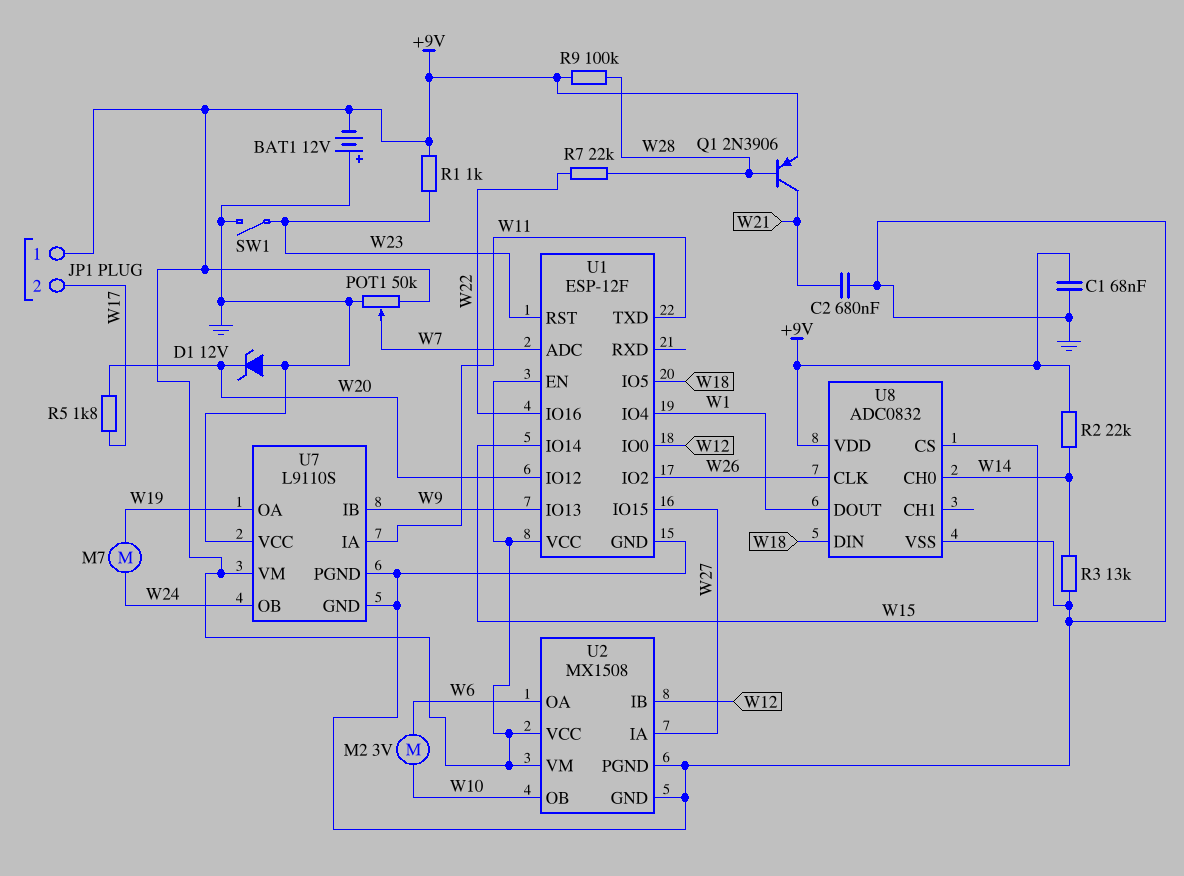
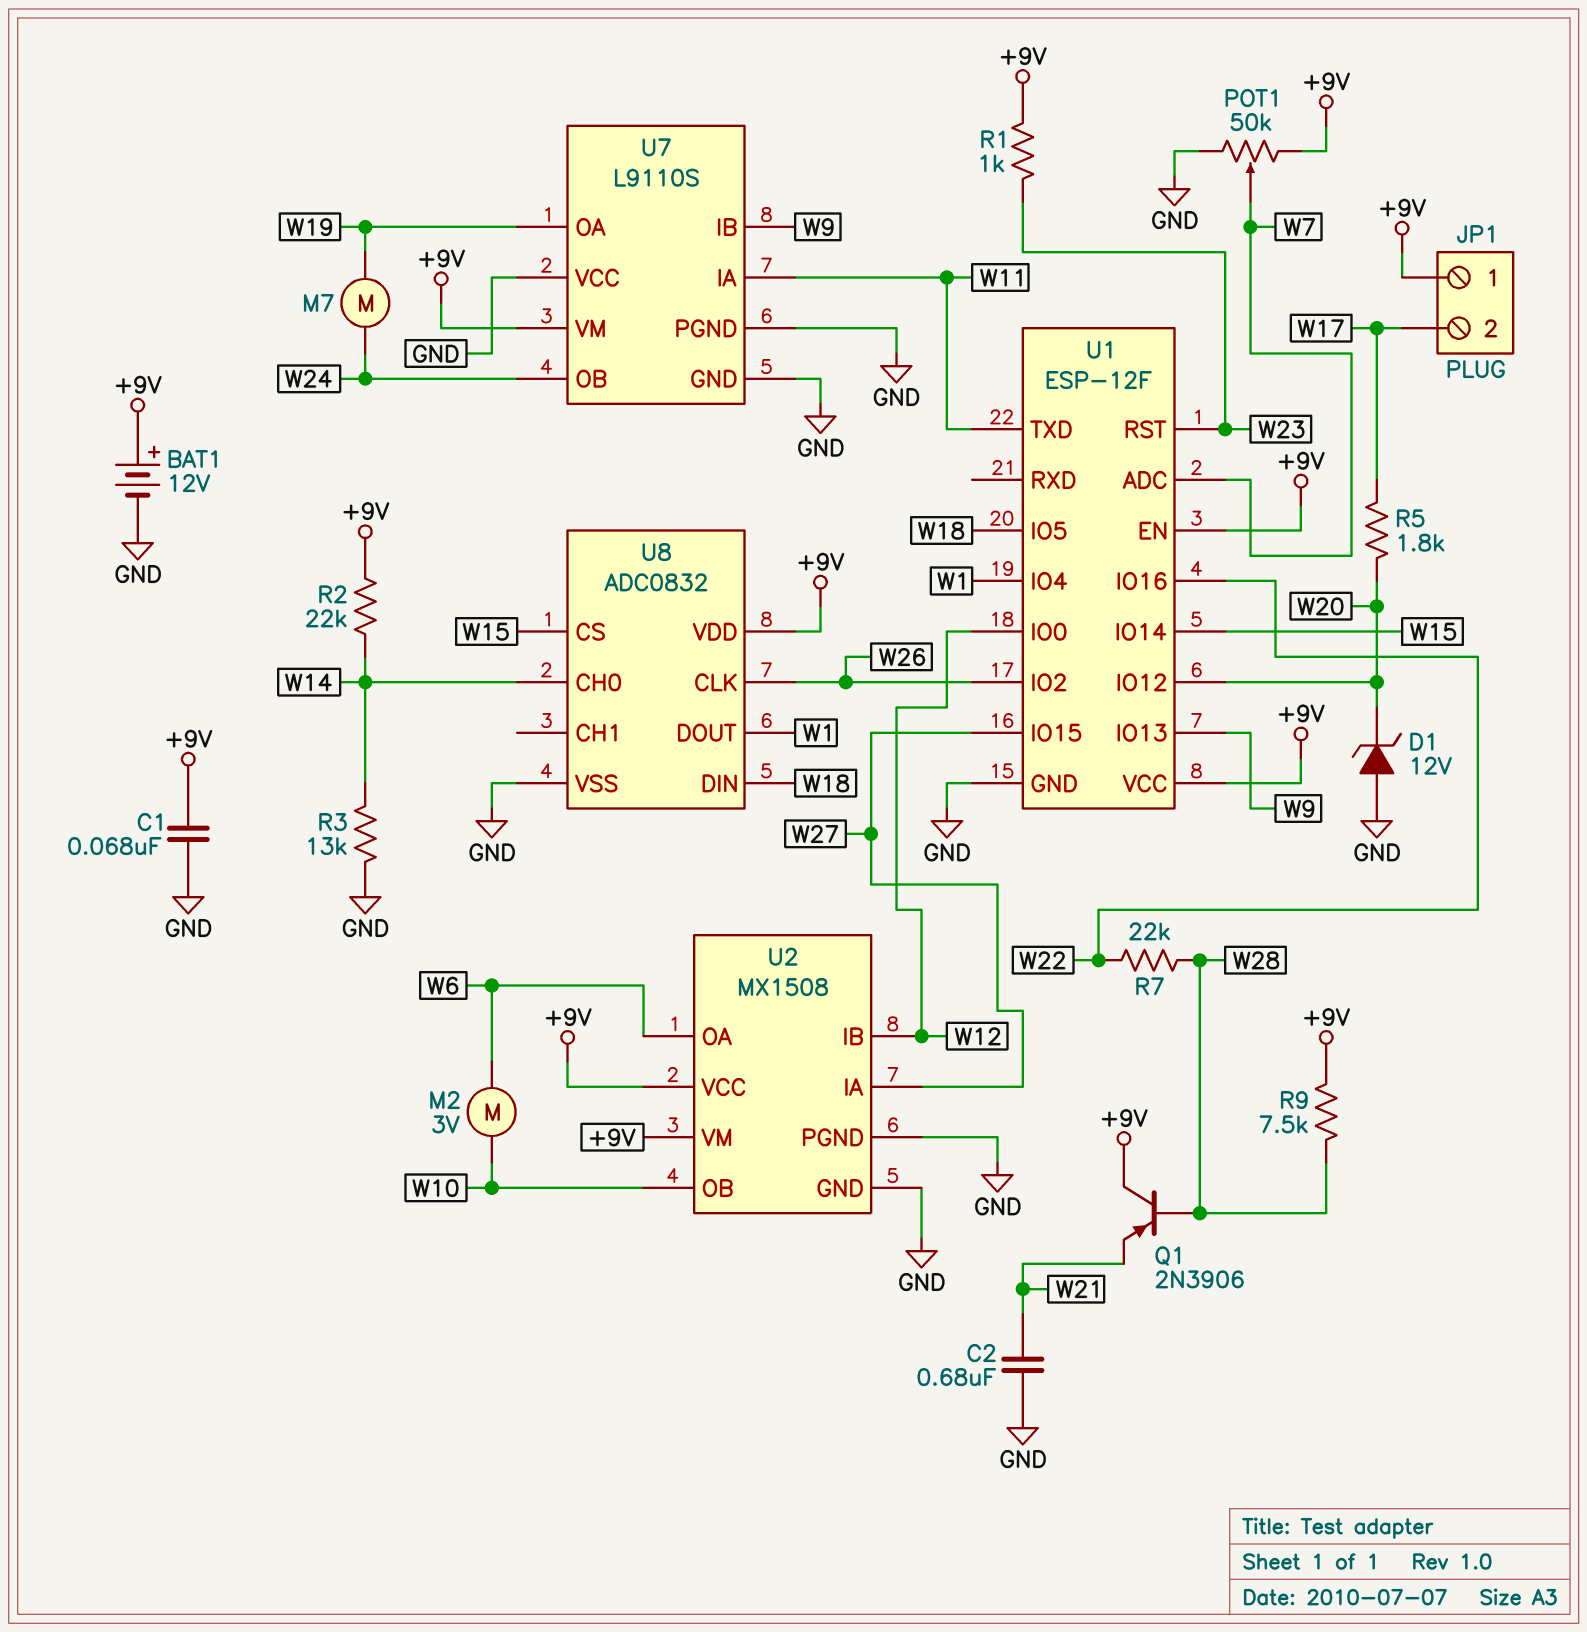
BAT1: 12V (plus GND, minus +9V) -> 12V (plus +9V, minus GND)
Q1: PNP 2N3906 (B W28, C W21, E +9V) -> PNP 2N3906 (B W28, C +9V, E W21)
R9: 100k (+9V, W28) -> 7.5k (+9V, W28)
SW1: switch (GND, W23) -> none

